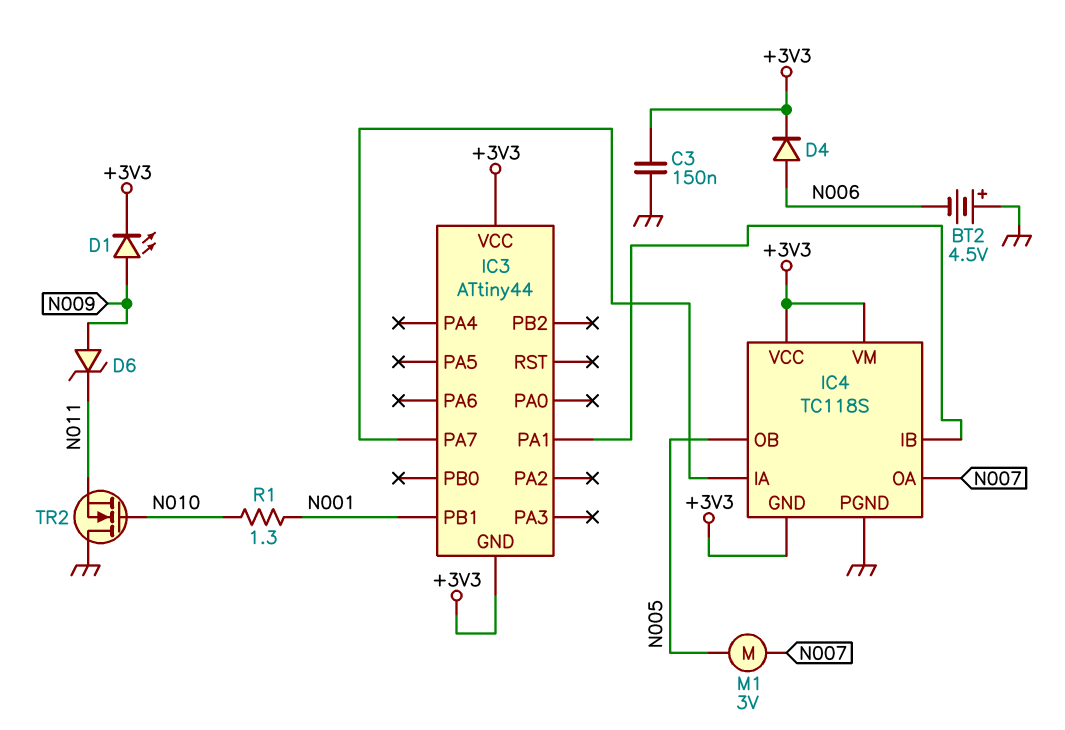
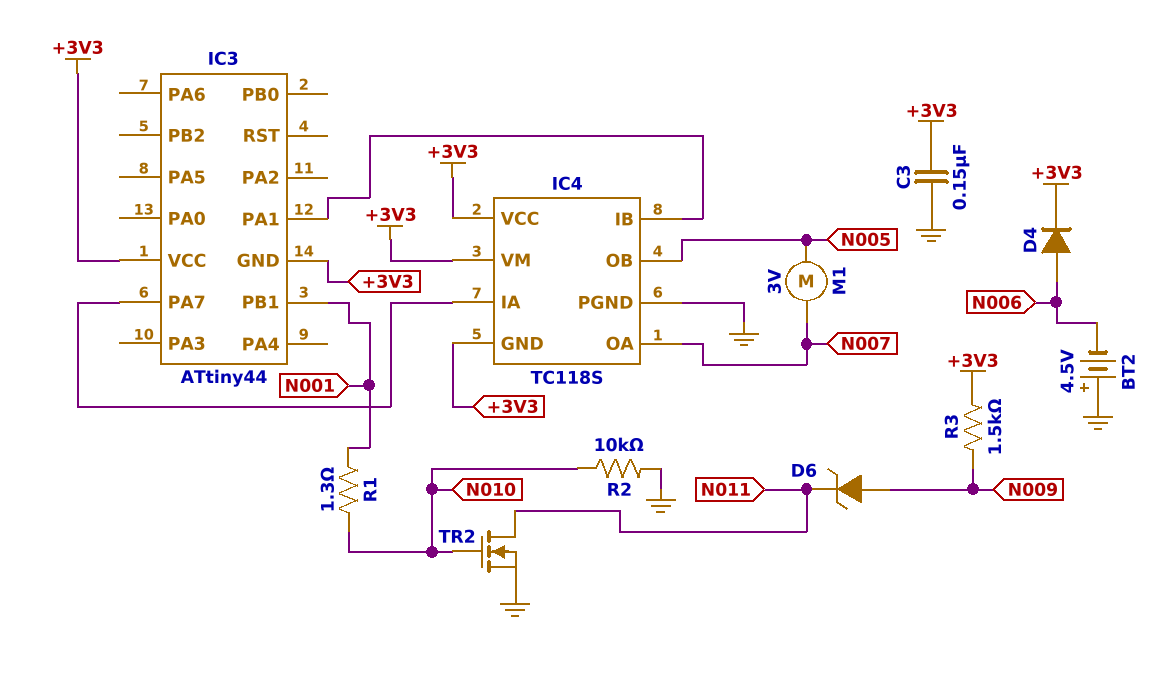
D1: LED (A N009, K +3V3) -> none
R2: none -> 10k (GND, N010)
R3: none -> 1.5k (+3V3, N009)
TR2: NMOS (G N010, D GND, S N011) -> NMOS (G N010, D N011, S GND)

